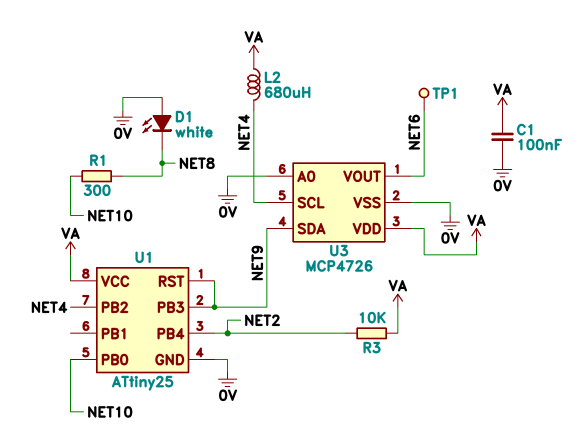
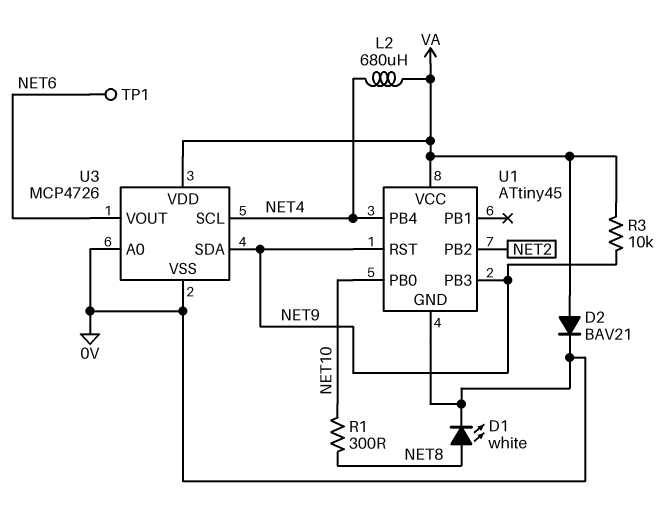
C1: 100nF (0V, VA) -> none
D1: LED white (A 0V, K NET8) -> LED white (A NET8, K 0V)
D2: none -> diode BAV21 (A VA, K 0V)
R3: 10k (NET2, VA) -> 10k (NET9, VA)
U1: ATtiny25 -> ATtiny45
U1 pin PB2: NET4 -> NET2
U1 pin PB4: NET2 -> NET4

